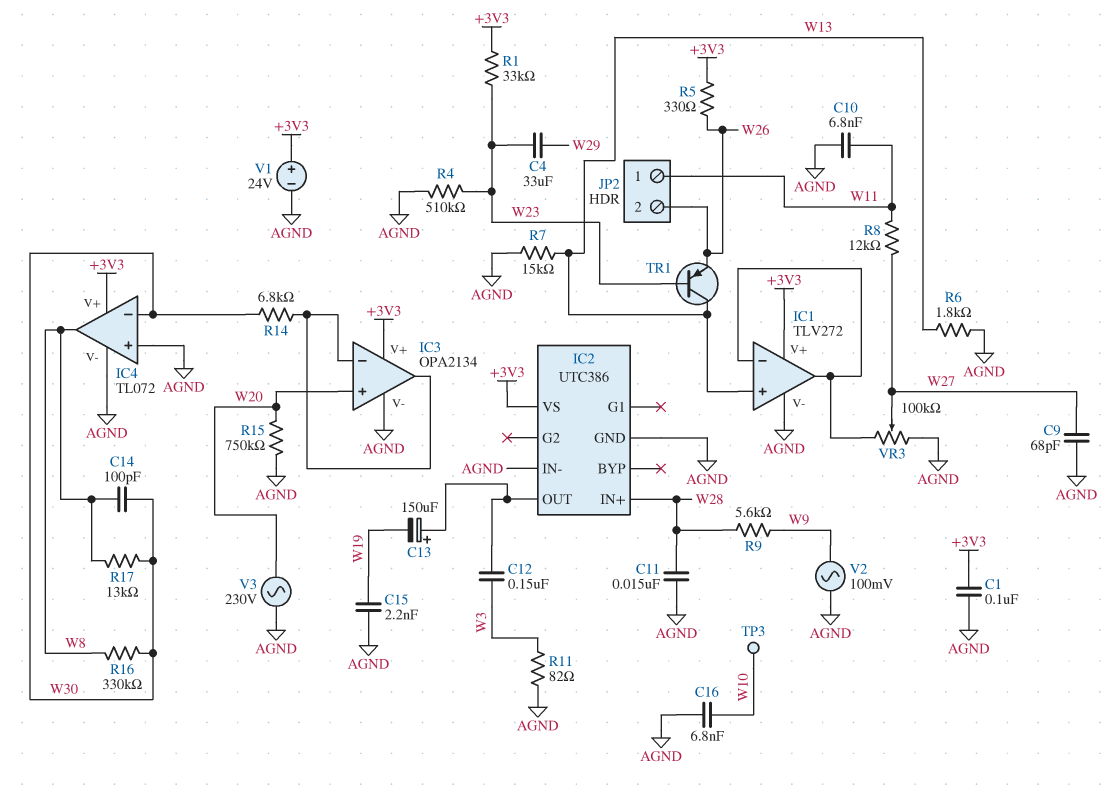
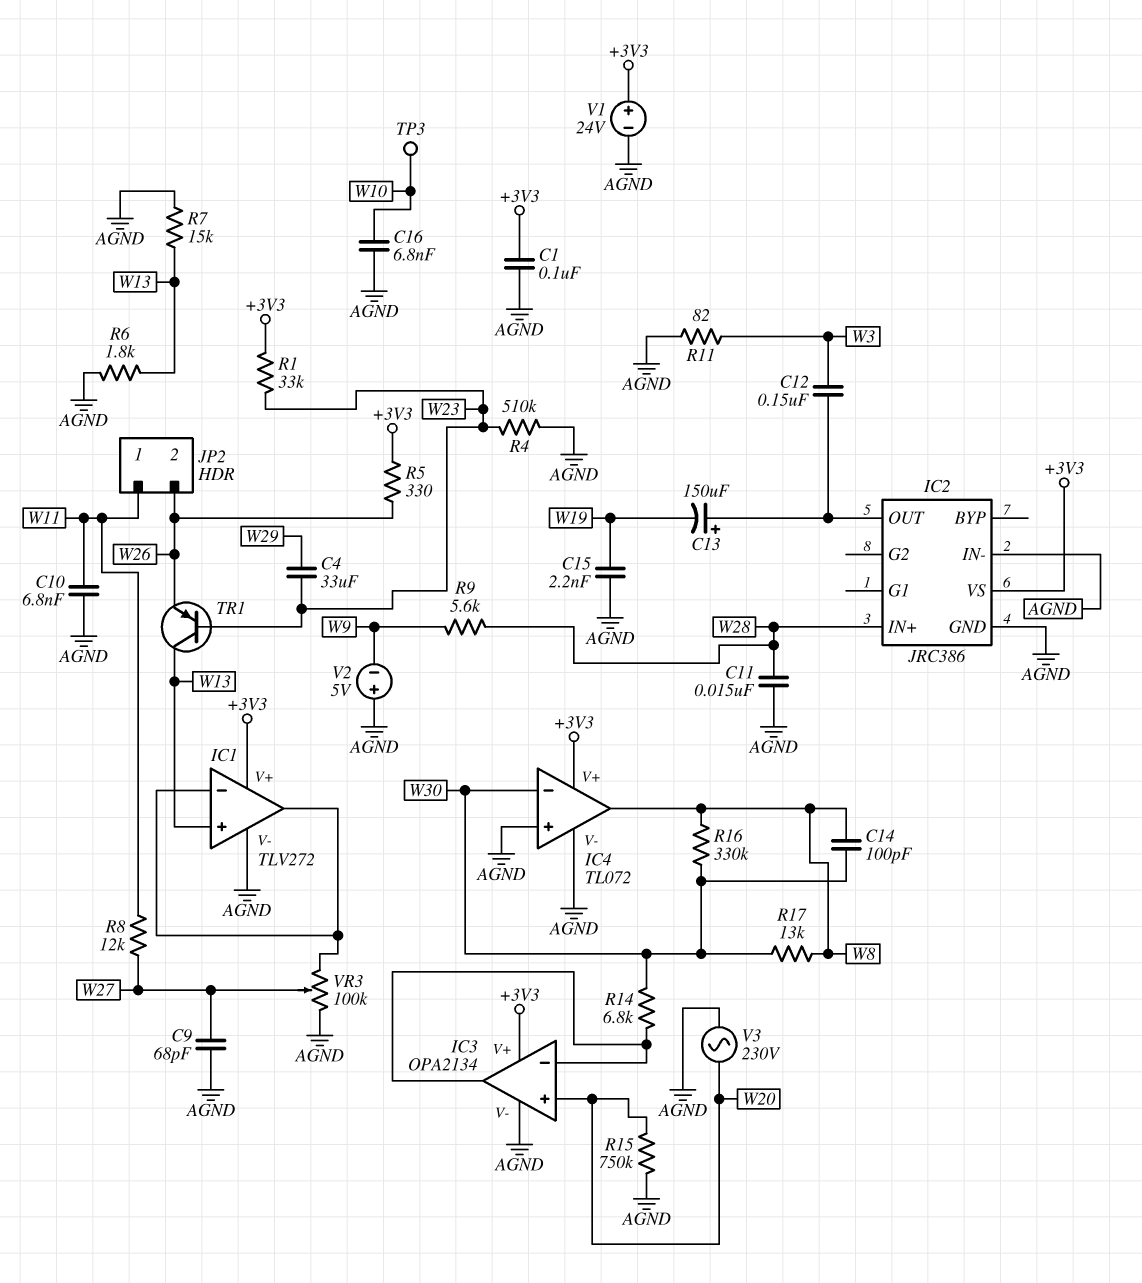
IC2: UTC386 -> JRC386
V2: AC 100mV (AGND, W9) -> 5V (plus AGND, minus W9)

